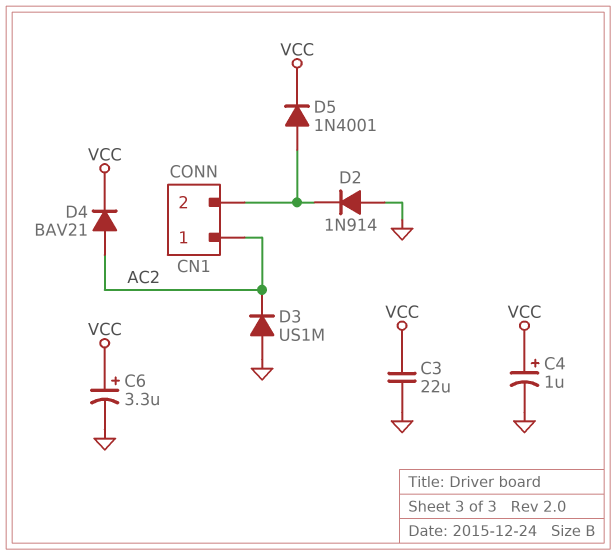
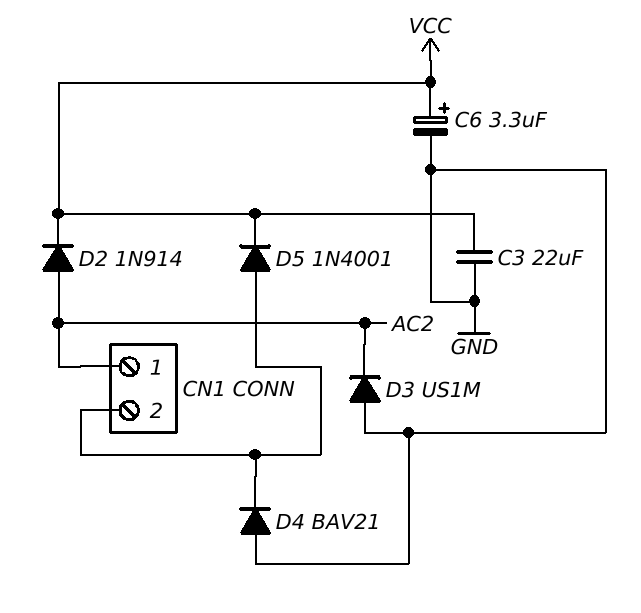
C4: 1uF (plus VCC, minus GND) -> none
D2: diode 1N914 (A GND, K CN1/2) -> diode 1N914 (A AC2, K VCC)
D4: diode BAV21 (A AC2, K VCC) -> diode BAV21 (A GND, K CN1/2)

